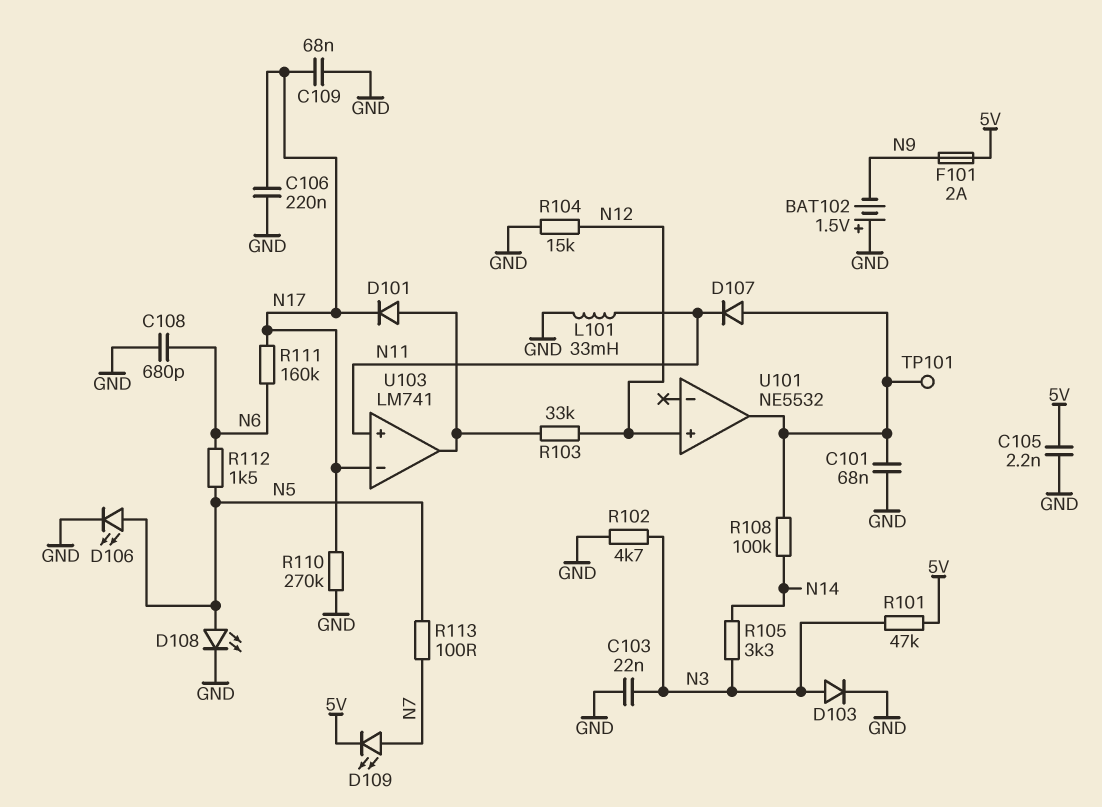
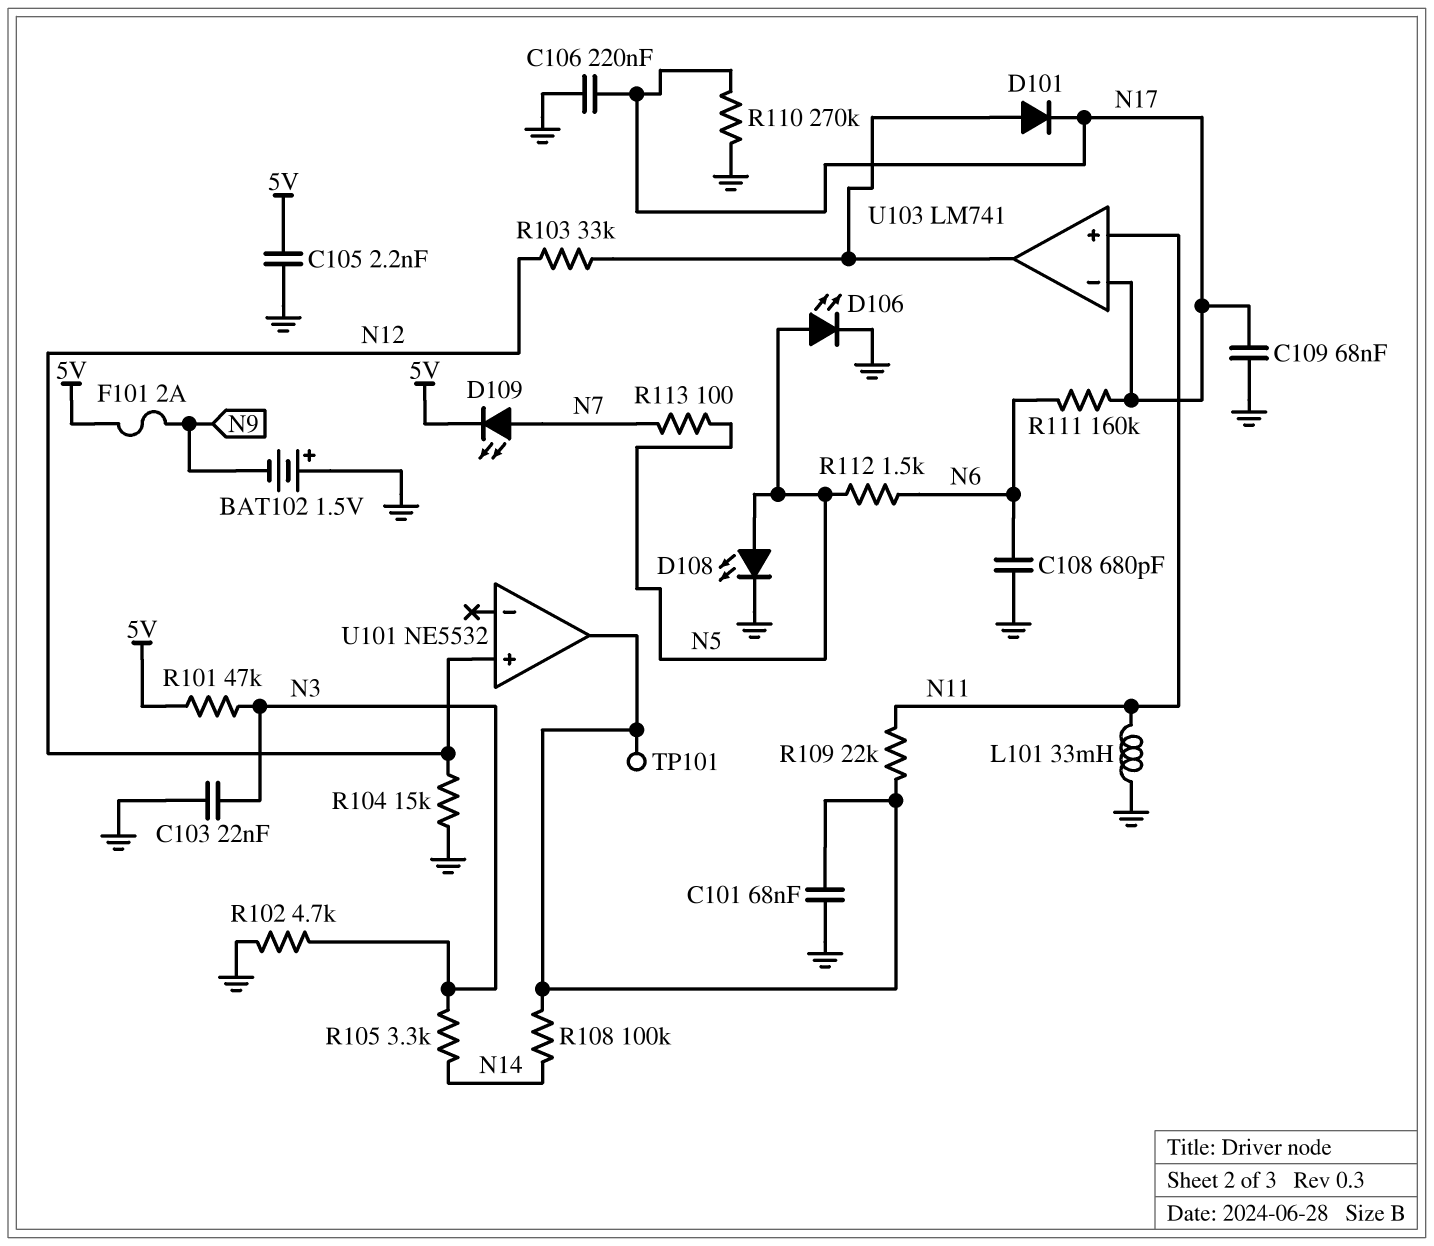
D103: diode (A N3, K GND) -> none
D107: diode (A U101/out, K N11) -> none
R109: none -> 22k (N11, U101/out)

